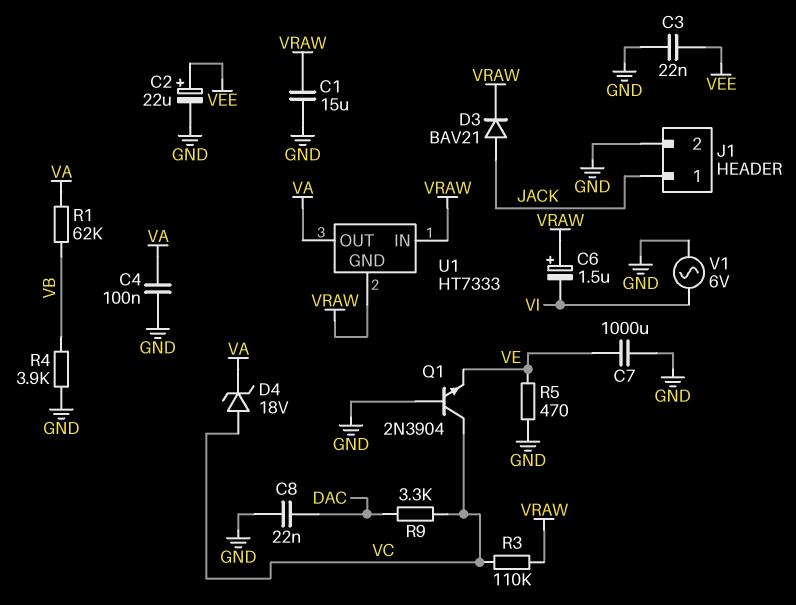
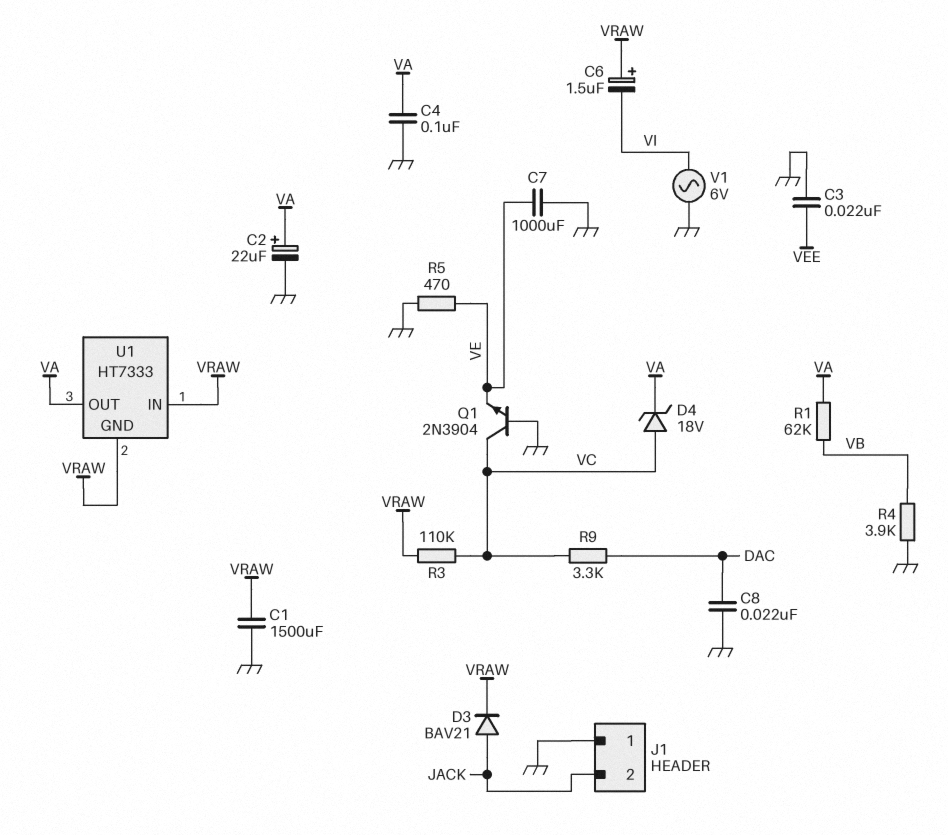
C1: 15uF (GND, VRAW) -> 1500uF (GND, VRAW)
C2: 22uF (plus VEE, minus GND) -> 22uF (plus VA, minus GND)
J1 pin 1: JACK -> GND
J1 pin 2: GND -> JACK

